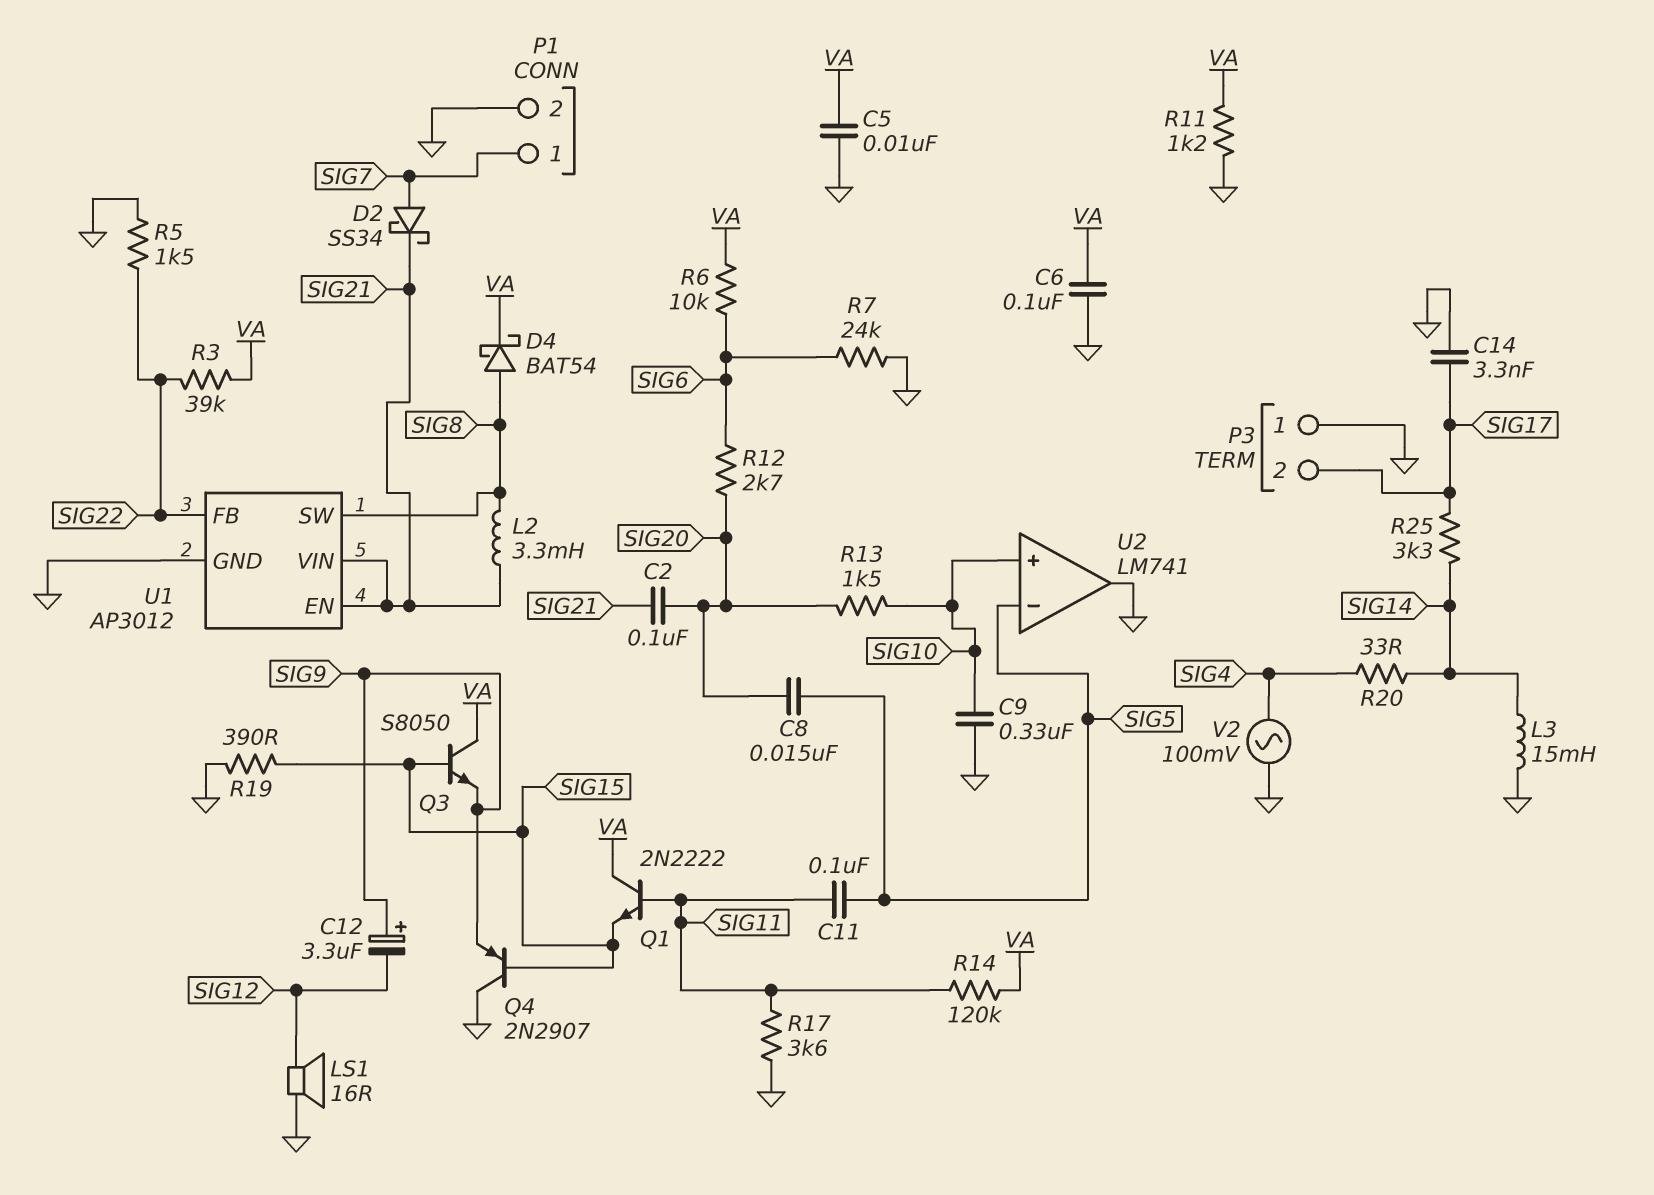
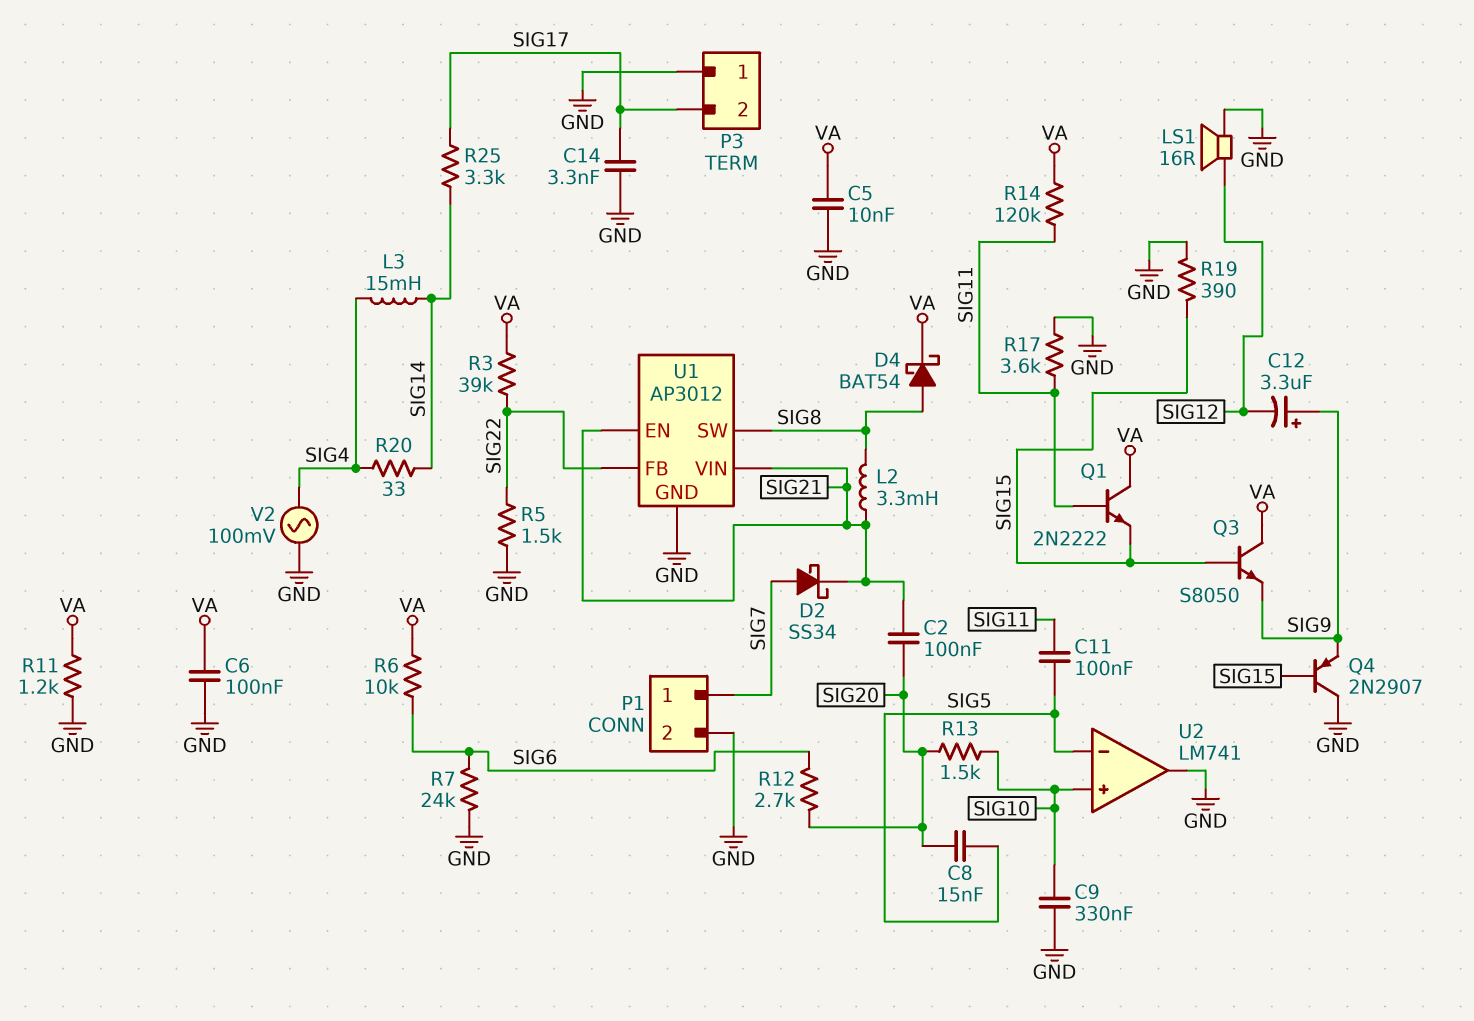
L3: 15mH (GND, SIG14) -> 15mH (SIG4, SIG14)

